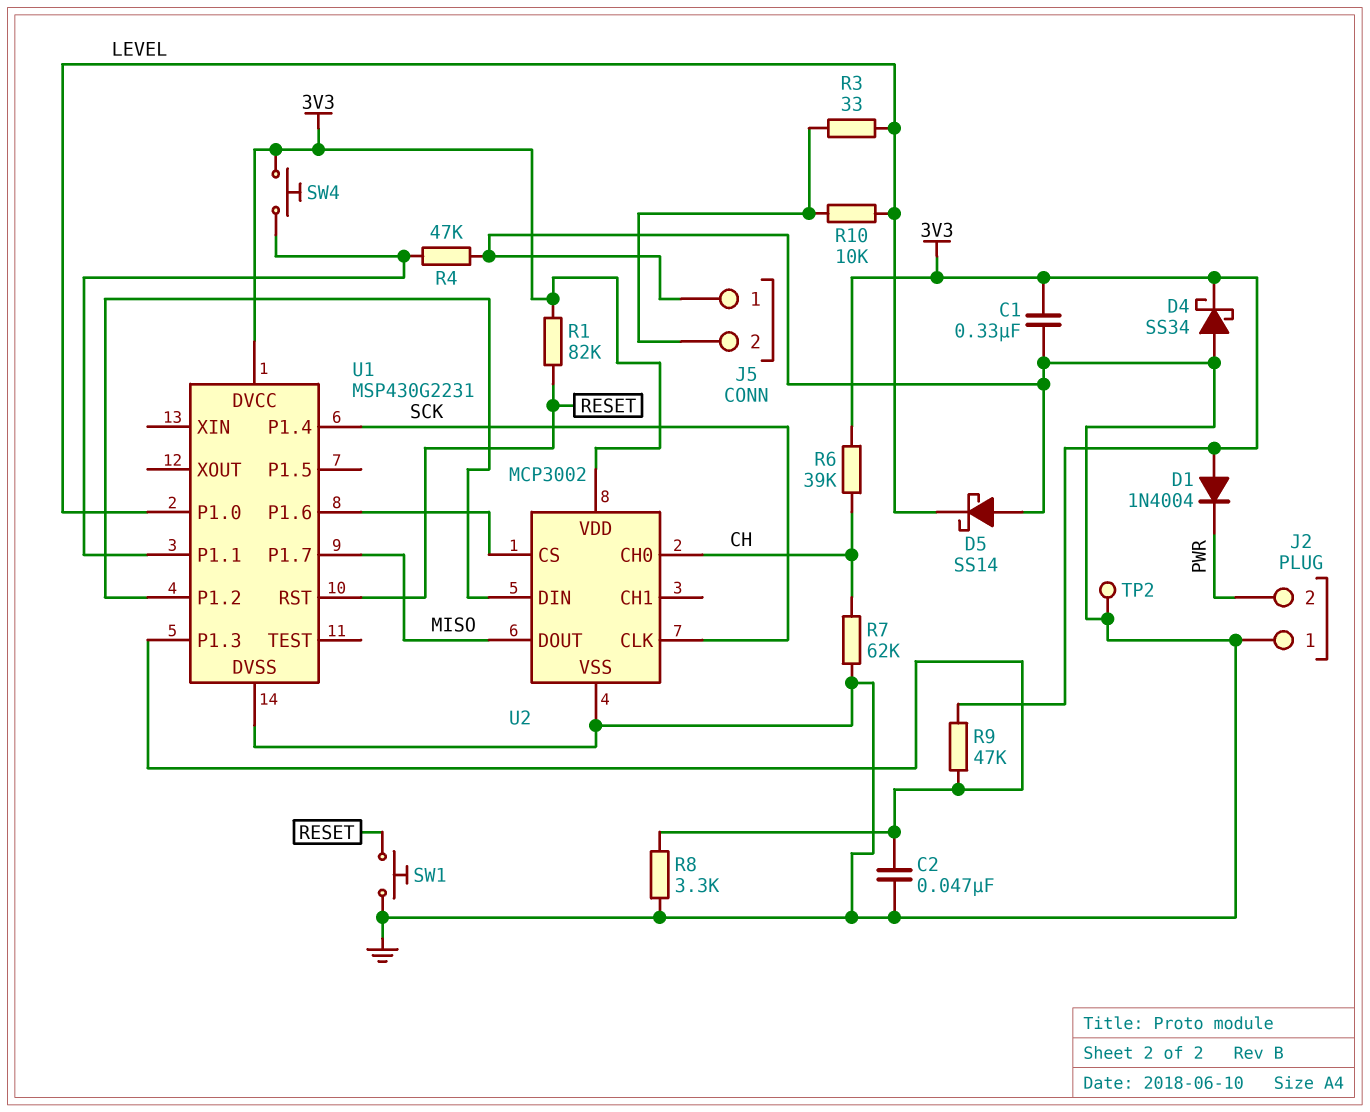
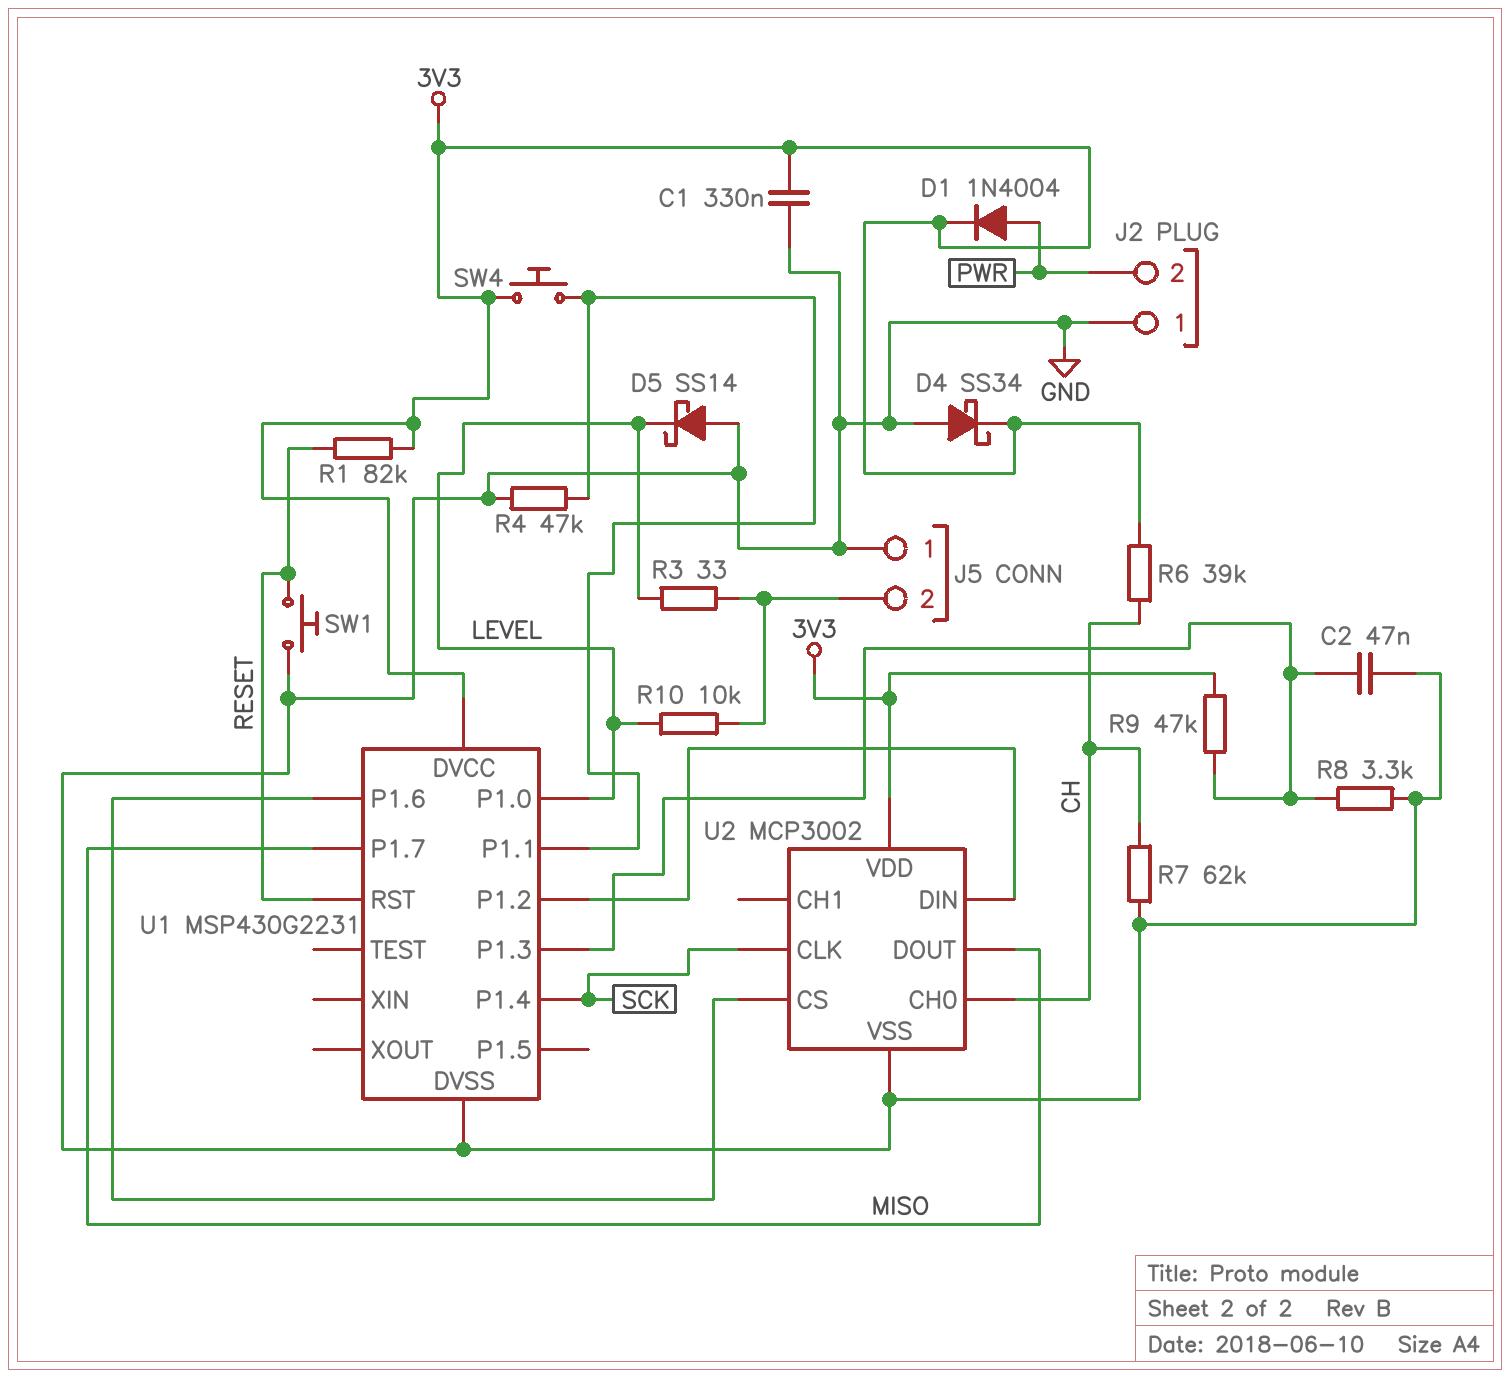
D1: diode 1N4004 (A 3V3, K PWR) -> diode 1N4004 (A PWR, K 3V3)
TP2: test point (GND) -> none

